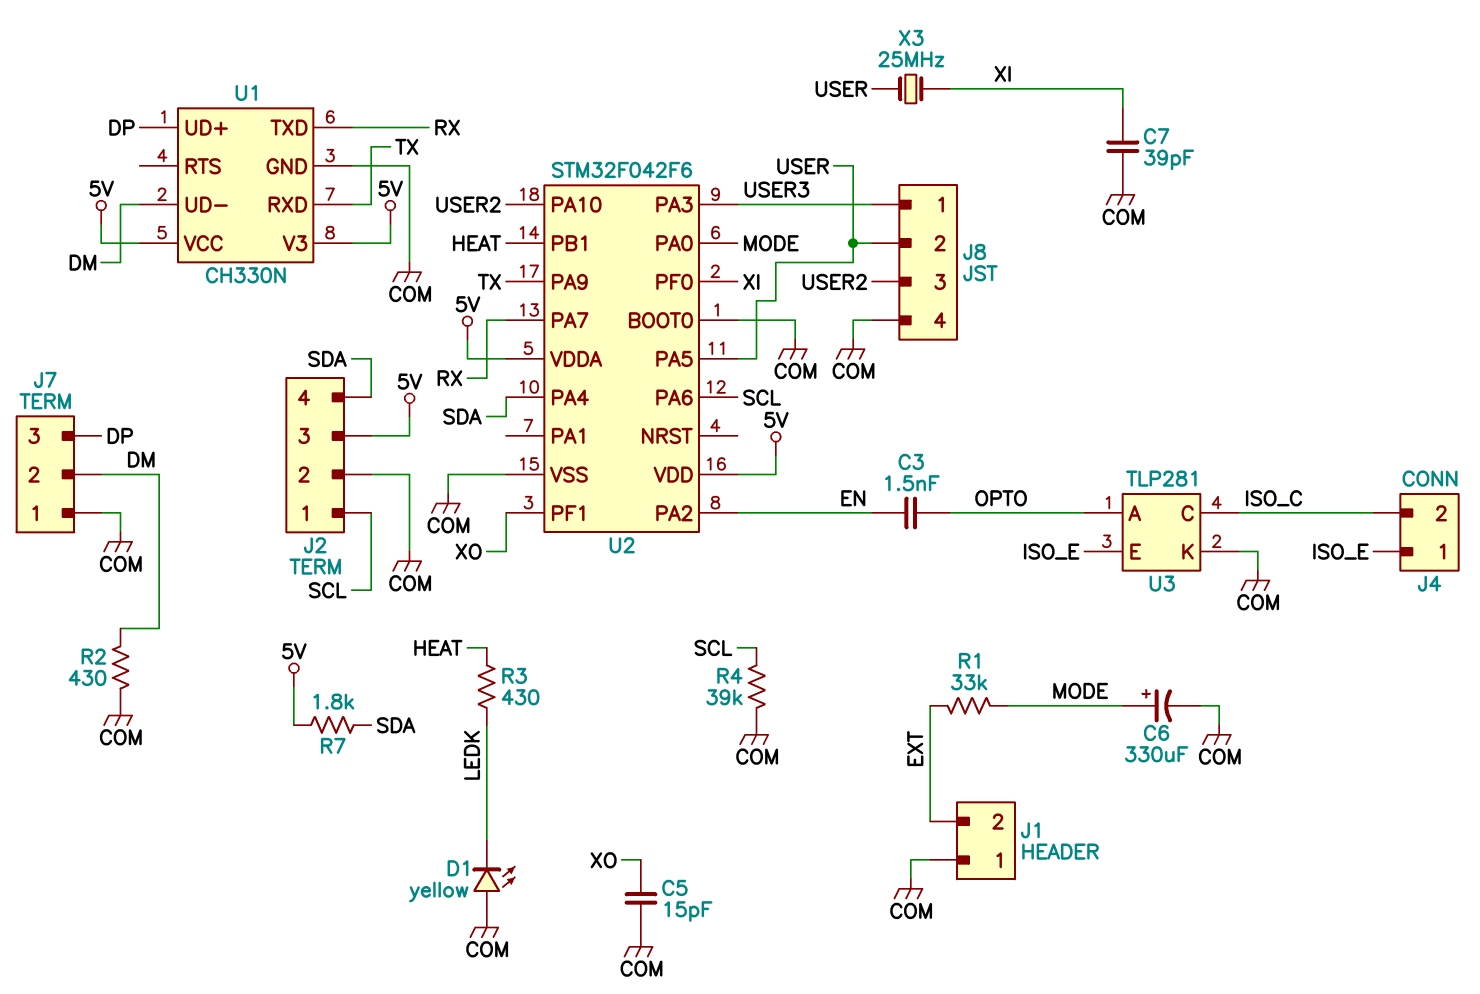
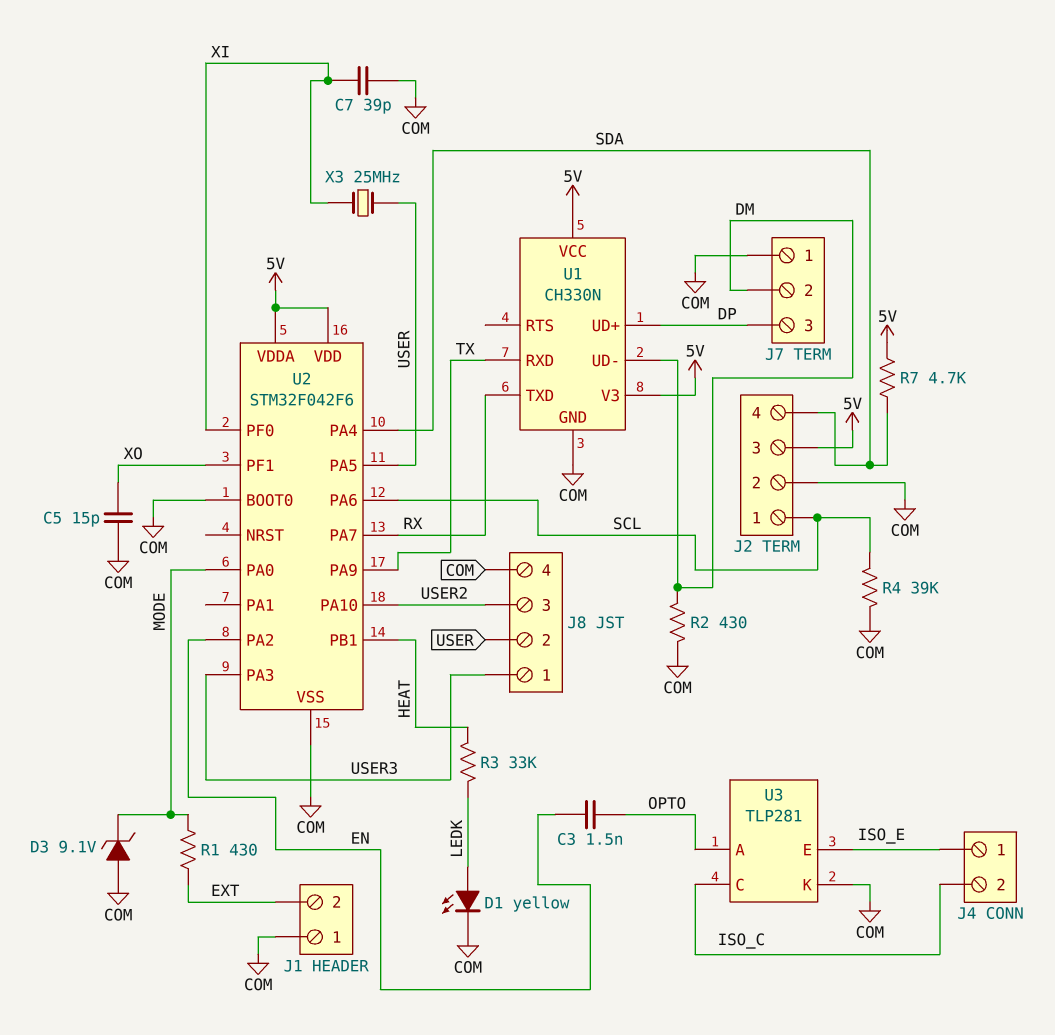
C6: 330uF (plus MODE, minus COM) -> none
D1: LED yellow (A COM, K LEDK) -> LED yellow (A LEDK, K COM)
D3: none -> zener 9.1V (A COM, K MODE)
R1: 33k (EXT, MODE) -> 430 (EXT, MODE)
R3: 430 (HEAT, LEDK) -> 33k (HEAT, LEDK)
R7: 1.8k (5V, SDA) -> 4.7k (5V, SDA)

